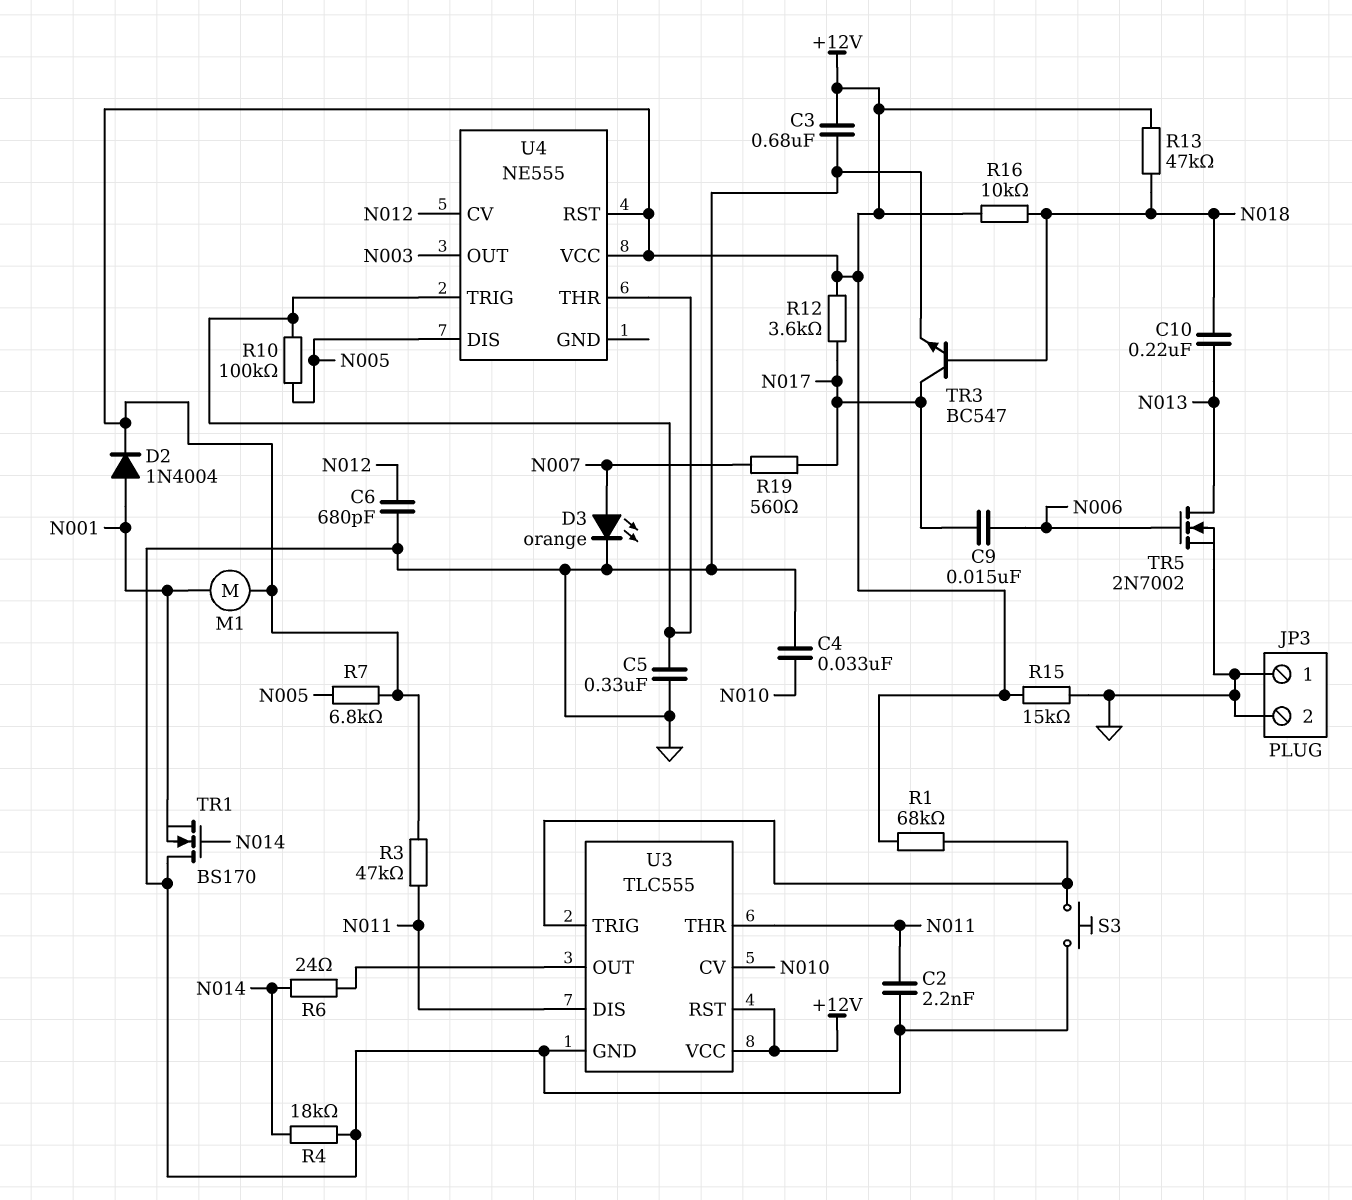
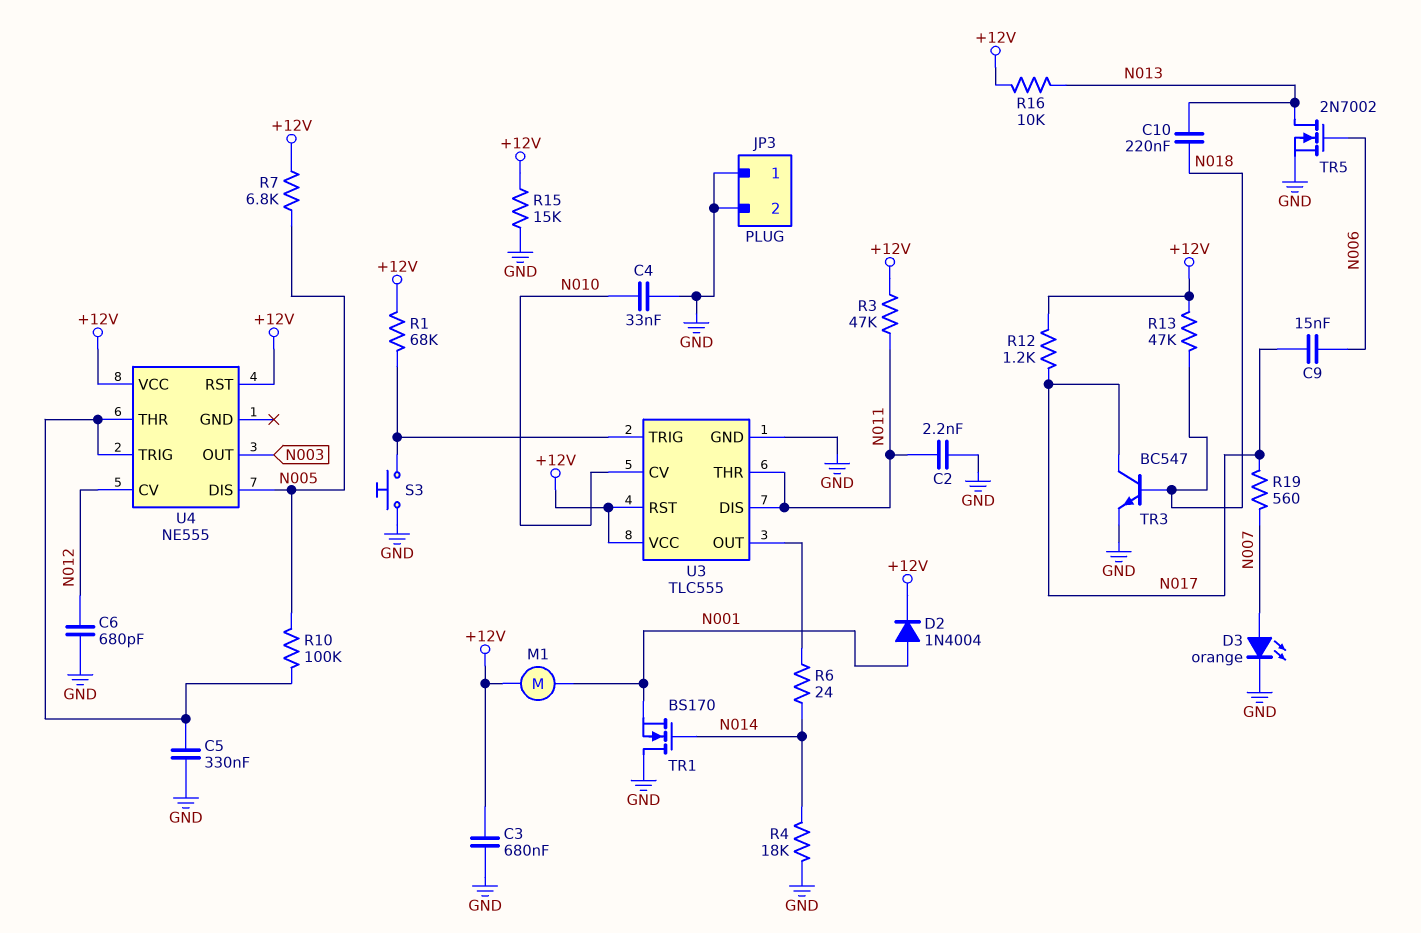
R12: 3.6k (+12V, N017) -> 1.2k (+12V, N017)
R16: 10k (+12V, N018) -> 10k (+12V, N013)

